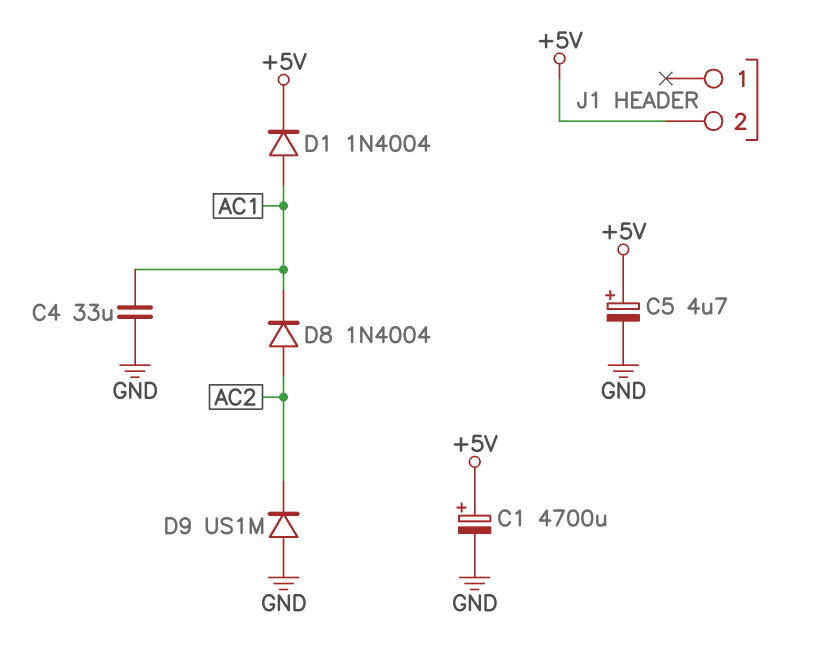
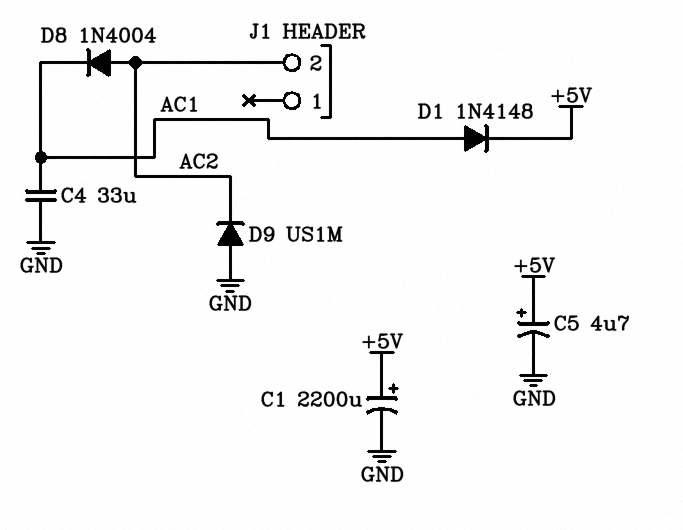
C1: 4700uF (plus +5V, minus GND) -> 2200uF (plus +5V, minus GND)
D1: diode 1N4004 (A AC1, K +5V) -> diode 1N4148 (A AC1, K +5V)
J1 pin 2: +5V -> AC2

